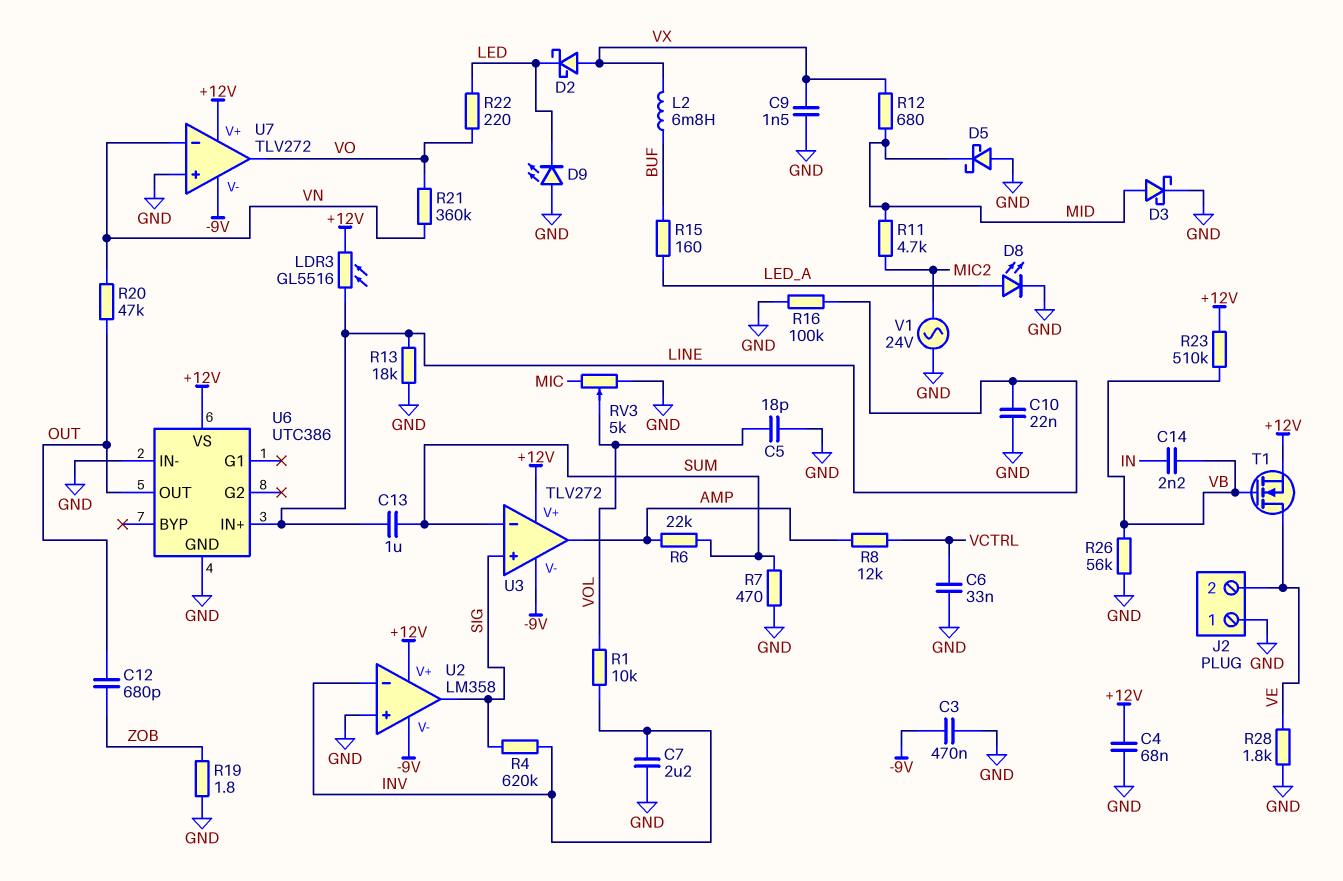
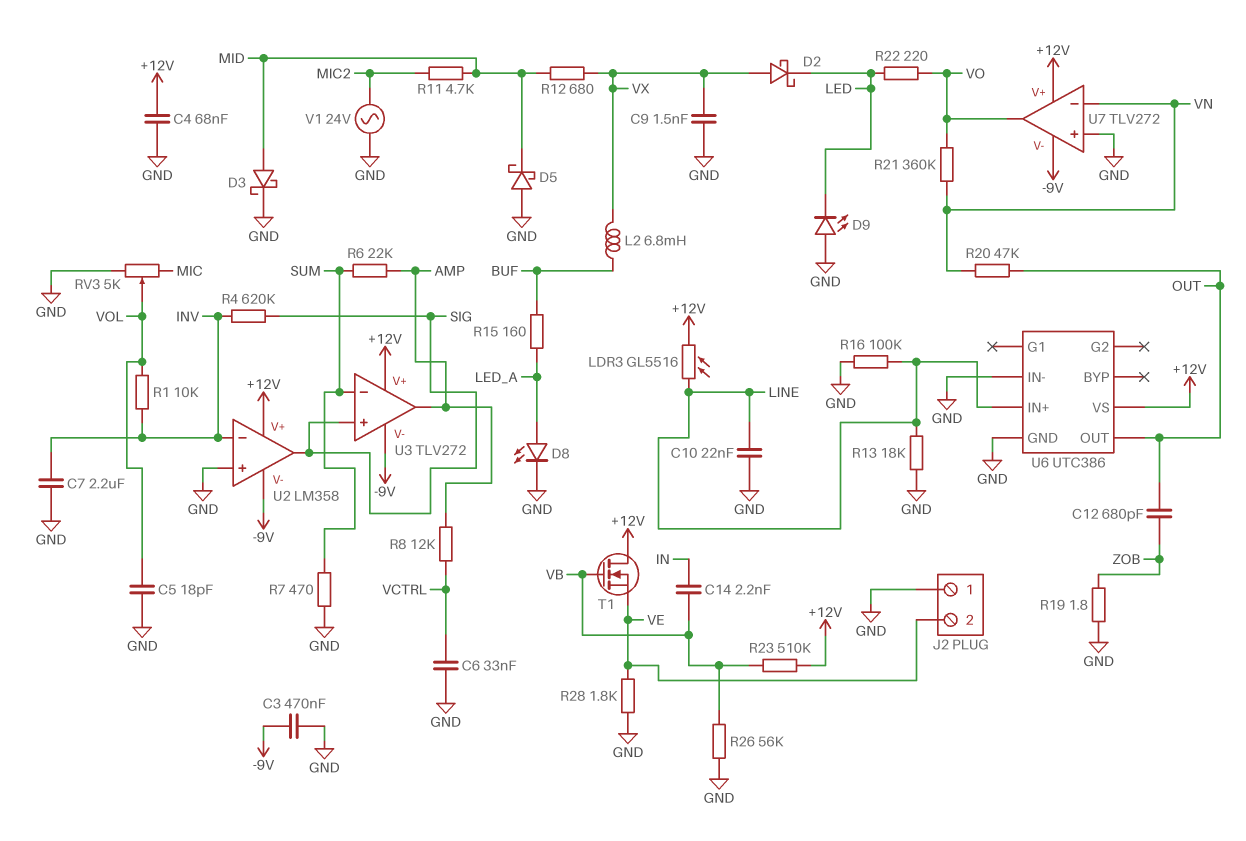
C13: 1uF (LINE, SUM) -> none
T1: NMOS (G VB, D VE, S +12V) -> NMOS (G VB, D +12V, S VE)

